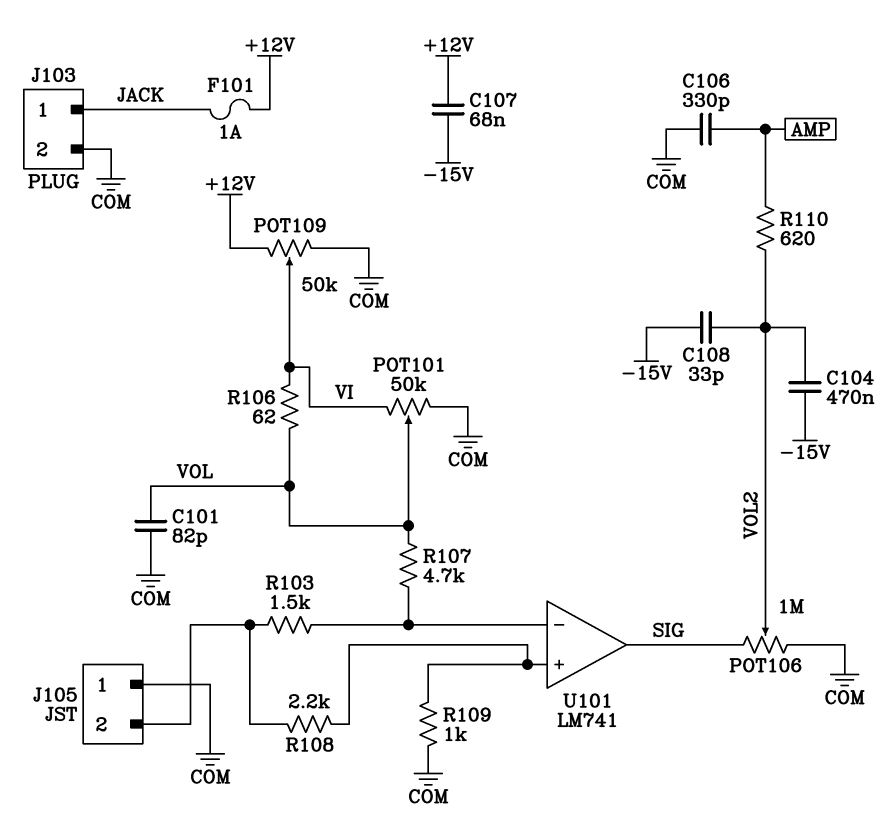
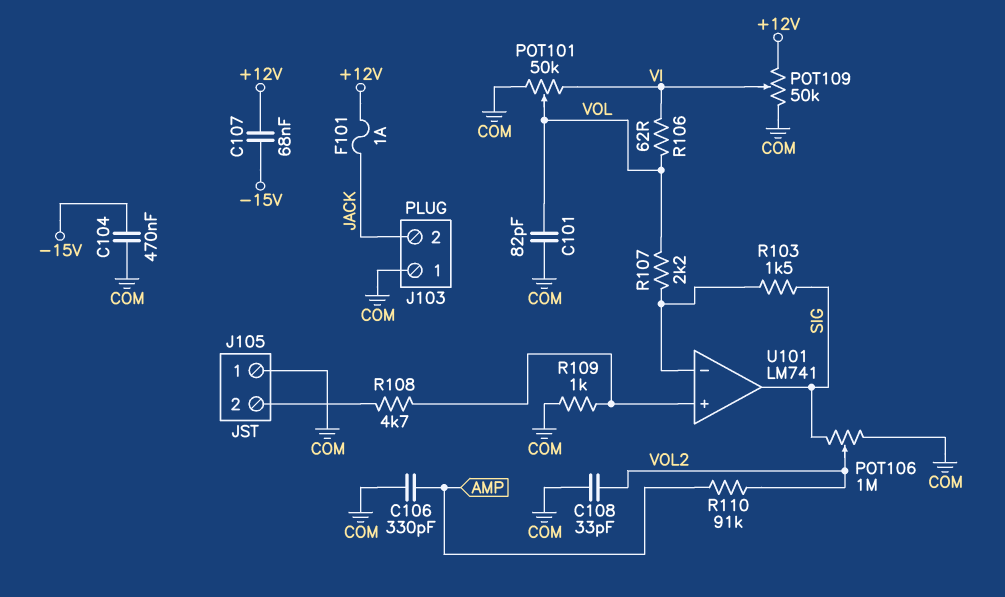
C104: 470nF (-15V, VOL2) -> 470nF (-15V, COM)
C108: 33pF (-15V, VOL2) -> 33pF (COM, VOL2)
J103 pin 1: JACK -> COM
J103 pin 2: COM -> JACK
R103: 1.5k (J105/2, U101/in-) -> 1.5k (SIG, U101/in-)
R107: 4.7k (U101/in-, VOL) -> 2.2k (U101/in-, VOL)
R108: 2.2k (J105/2, U101/in+) -> 4.7k (J105/2, U101/in+)
R110: 620 (AMP, VOL2) -> 91k (AMP, VOL2)

